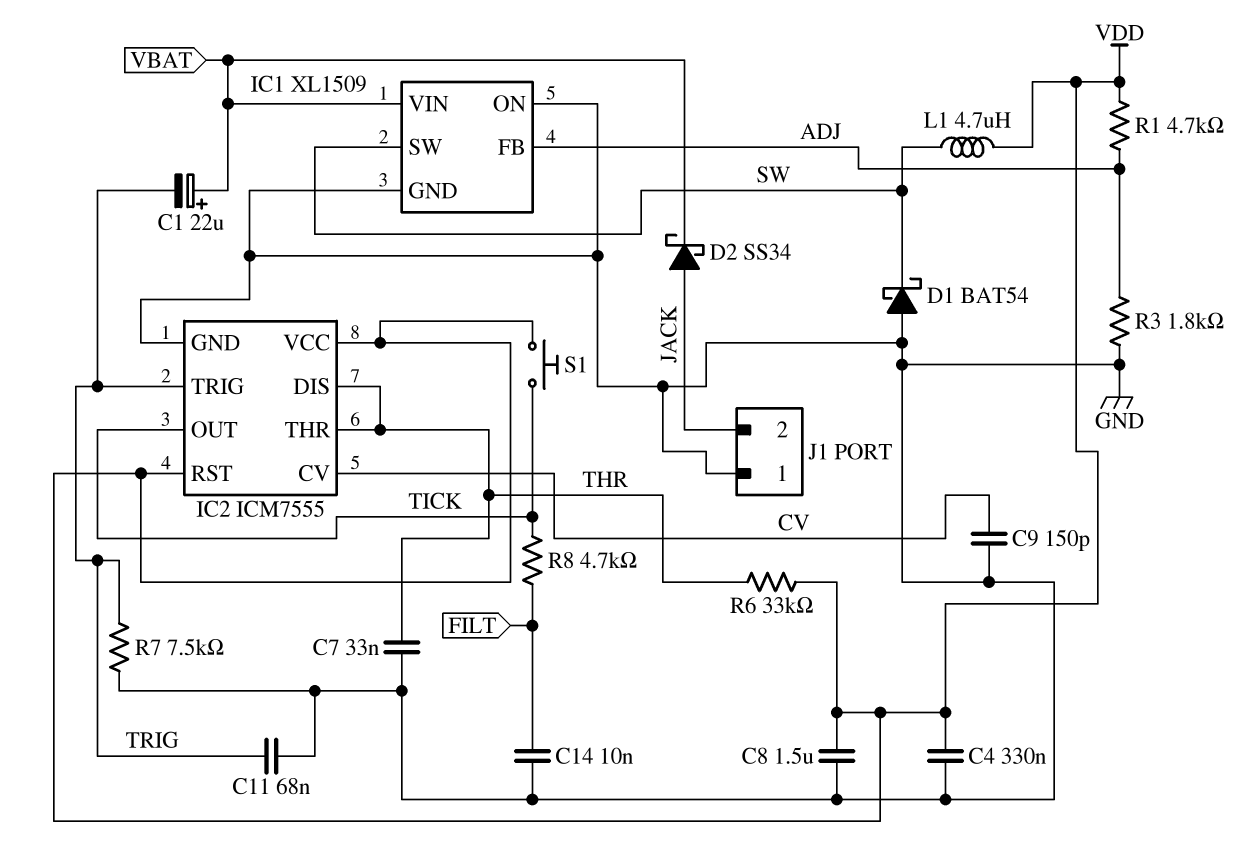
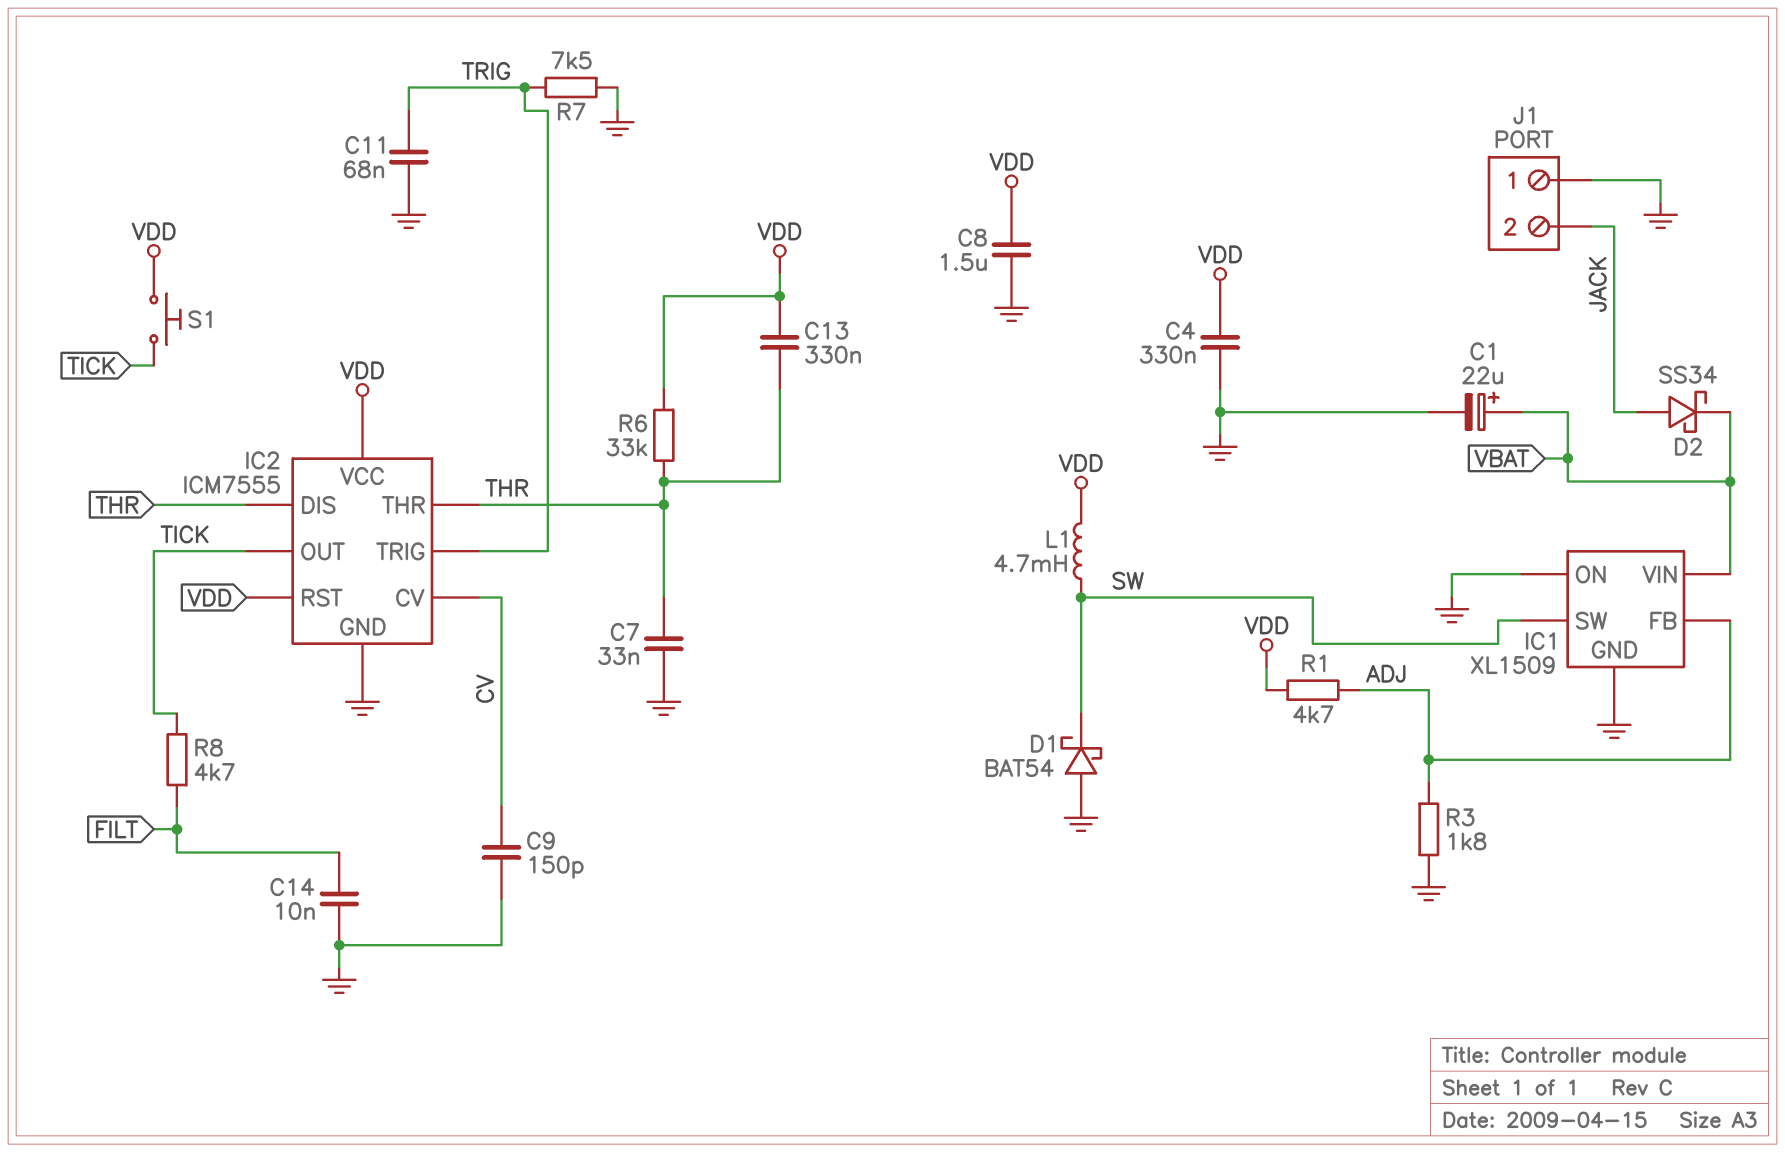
C1: 22uF (plus VBAT, minus TRIG) -> 22uF (plus VBAT, minus GND)
C13: none -> 330nF (THR, VDD)
L1: 4.7uH (SW, VDD) -> 4.7mH (SW, VDD)

